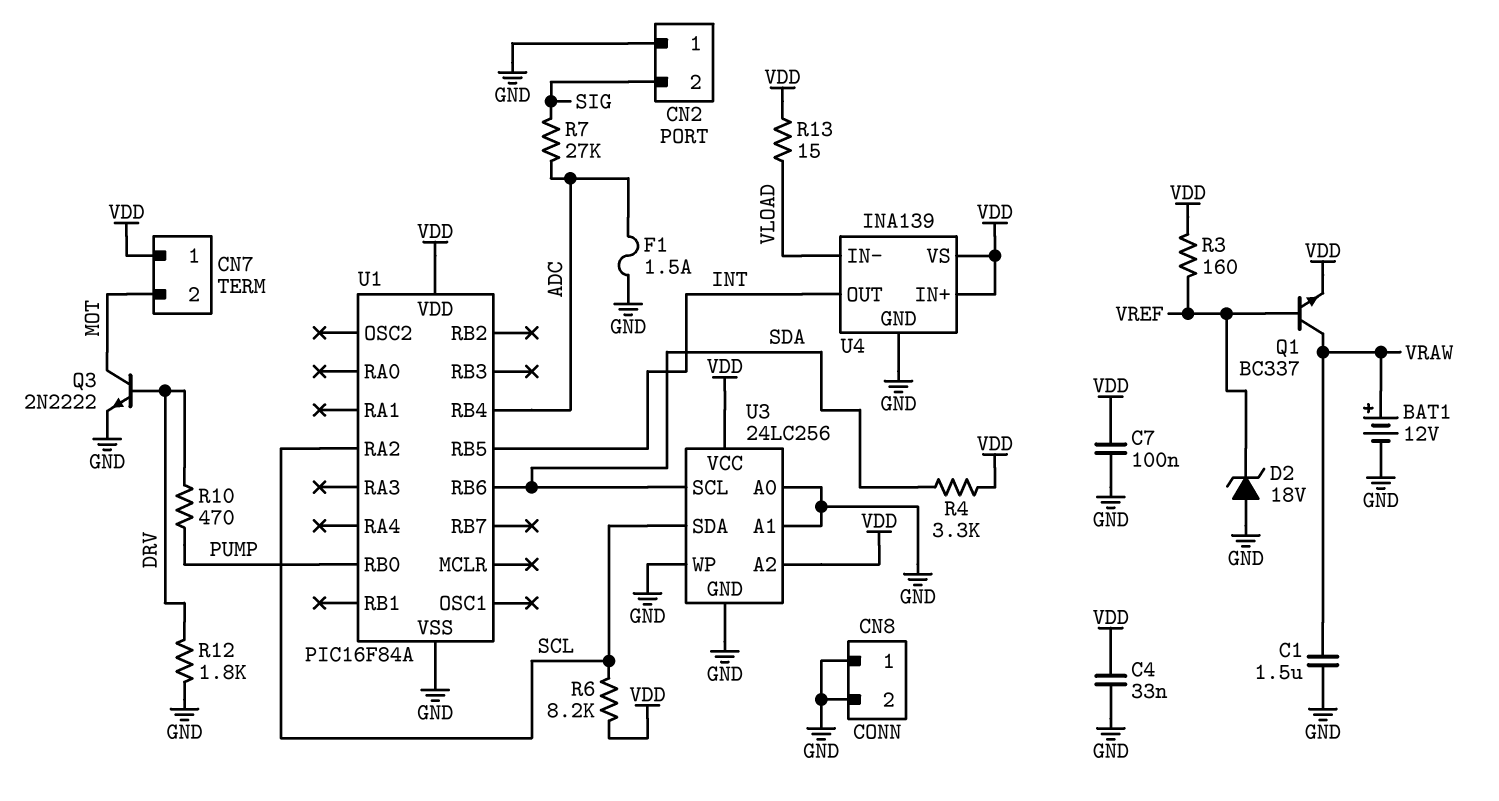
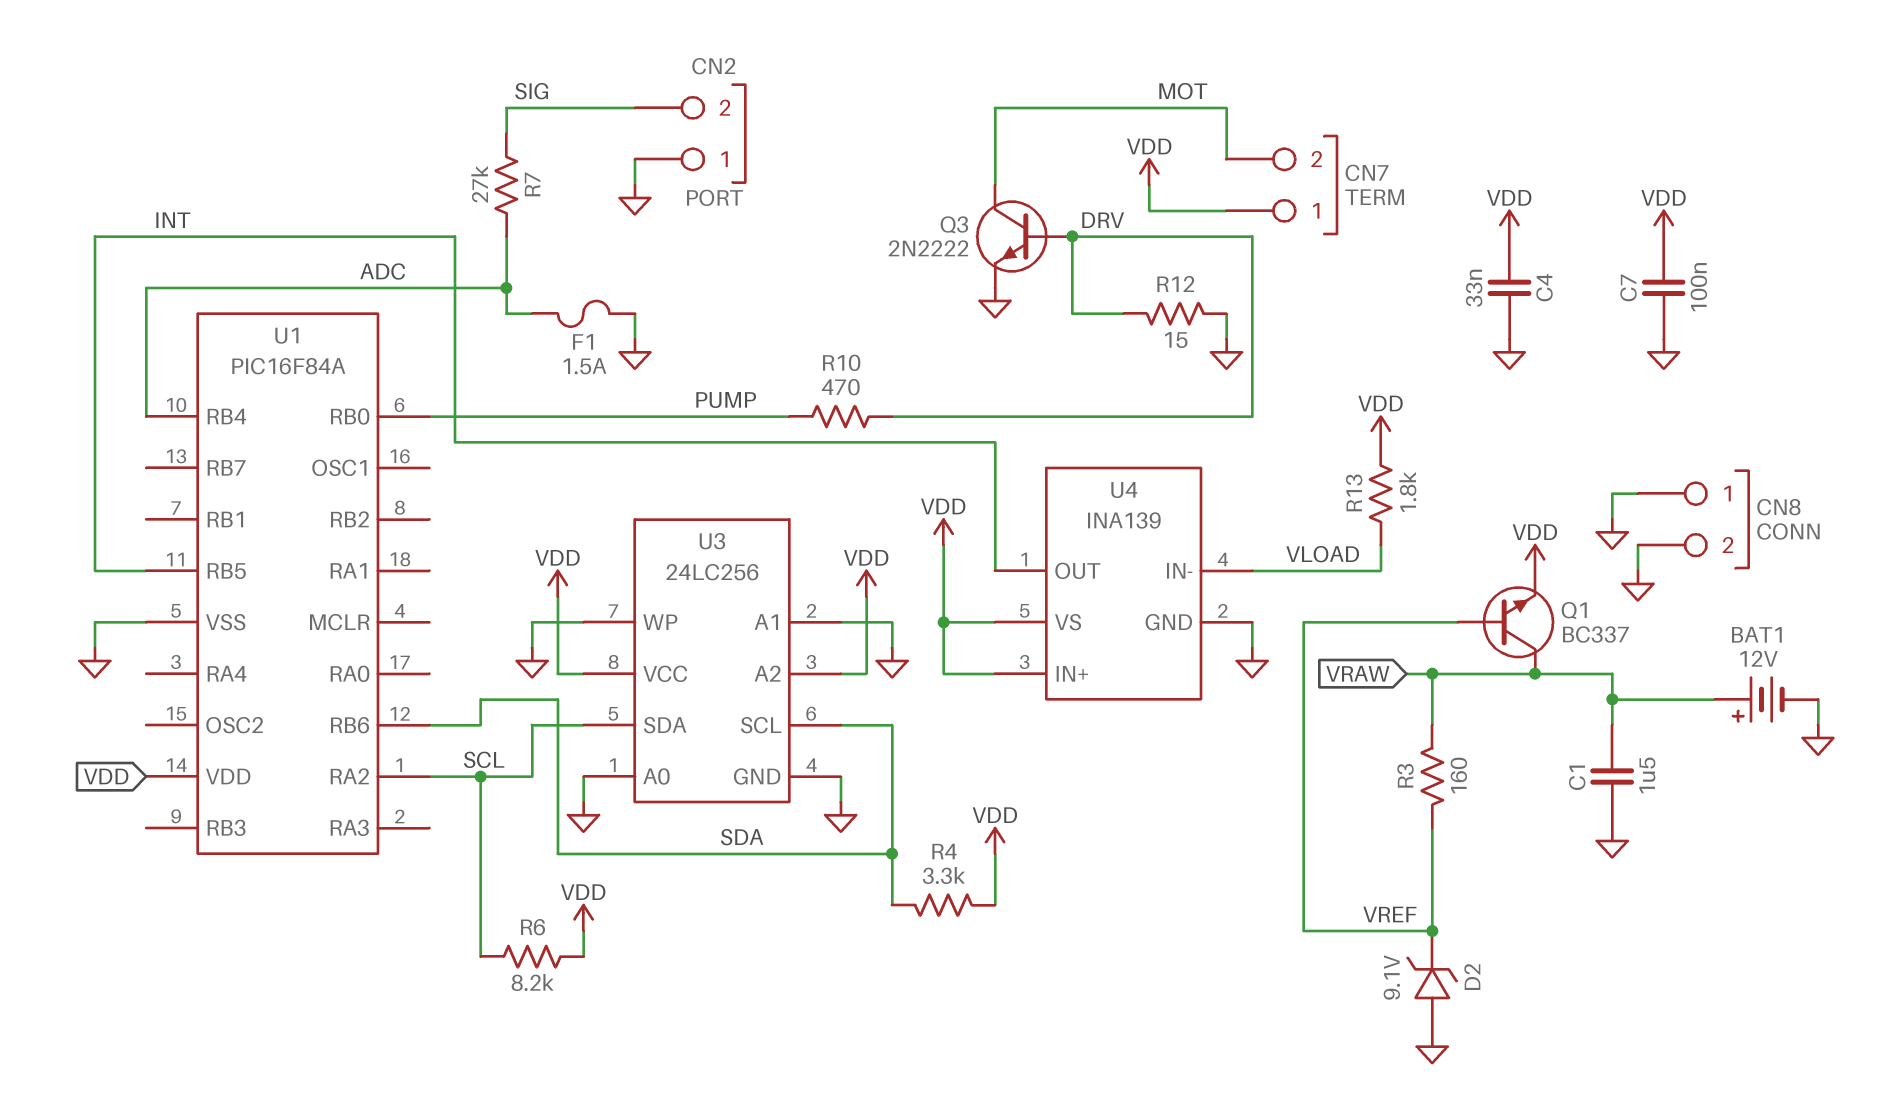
D2: zener 18V (A GND, K VREF) -> zener 9.1V (A GND, K VREF)
R3: 160 (VDD, VREF) -> 160 (VRAW, VREF)
R12: 1.8k (DRV, GND) -> 15 (DRV, GND)
R13: 15 (VDD, VLOAD) -> 1.8k (VDD, VLOAD)

